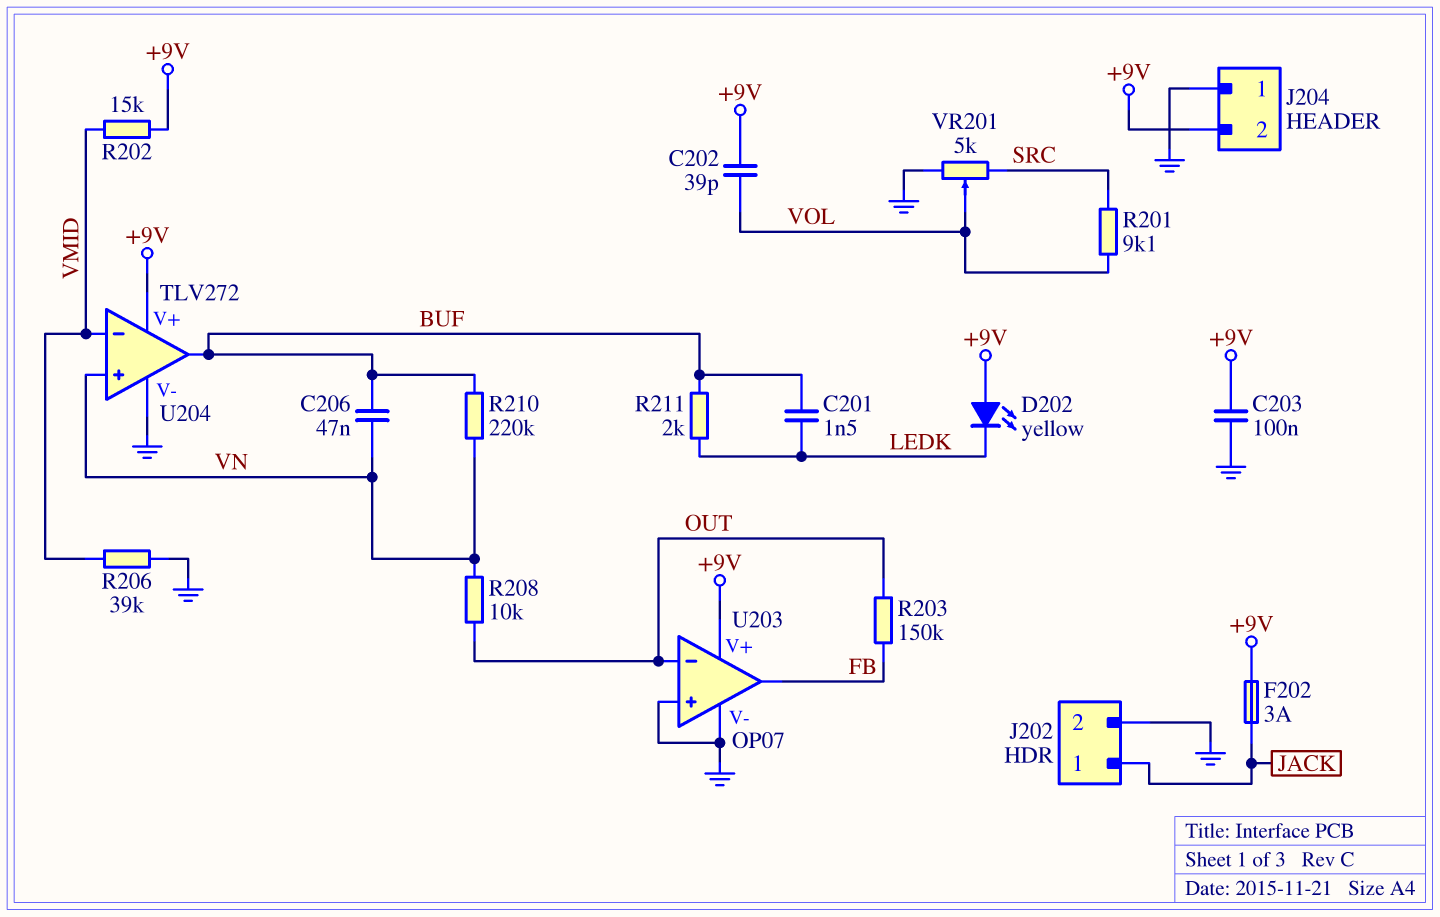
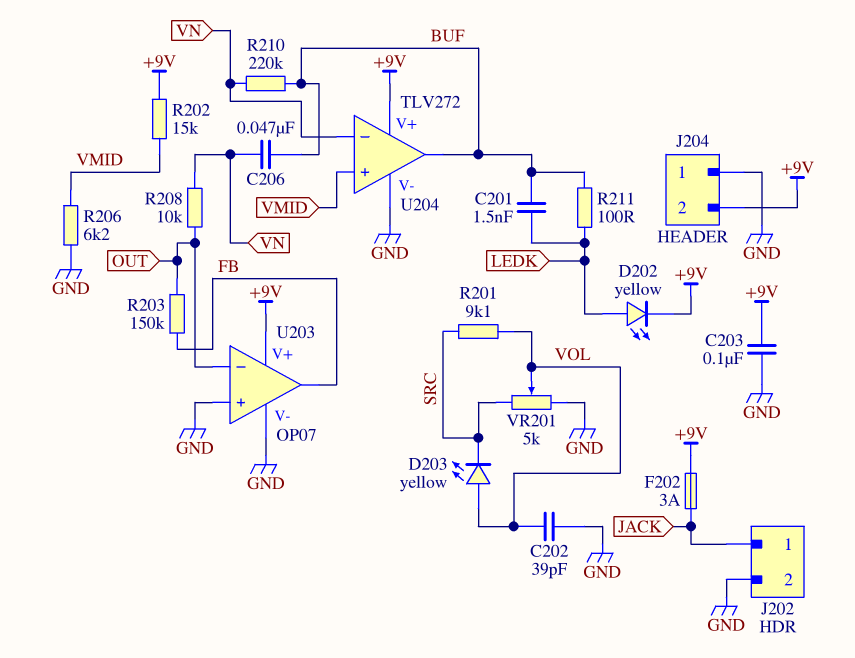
C202: 39pF (+9V, VOL) -> 39pF (GND, VOL)
D202: LED yellow (A +9V, K LEDK) -> LED yellow (A LEDK, K +9V)
D203: none -> LED yellow (A VOL, K SRC)
R206: 39k (GND, VMID) -> 6.2k (GND, VMID)
R211: 2k (BUF, LEDK) -> 100 (BUF, LEDK)
U204 pin in+: VN -> VMID
U204 pin in-: VMID -> VN

